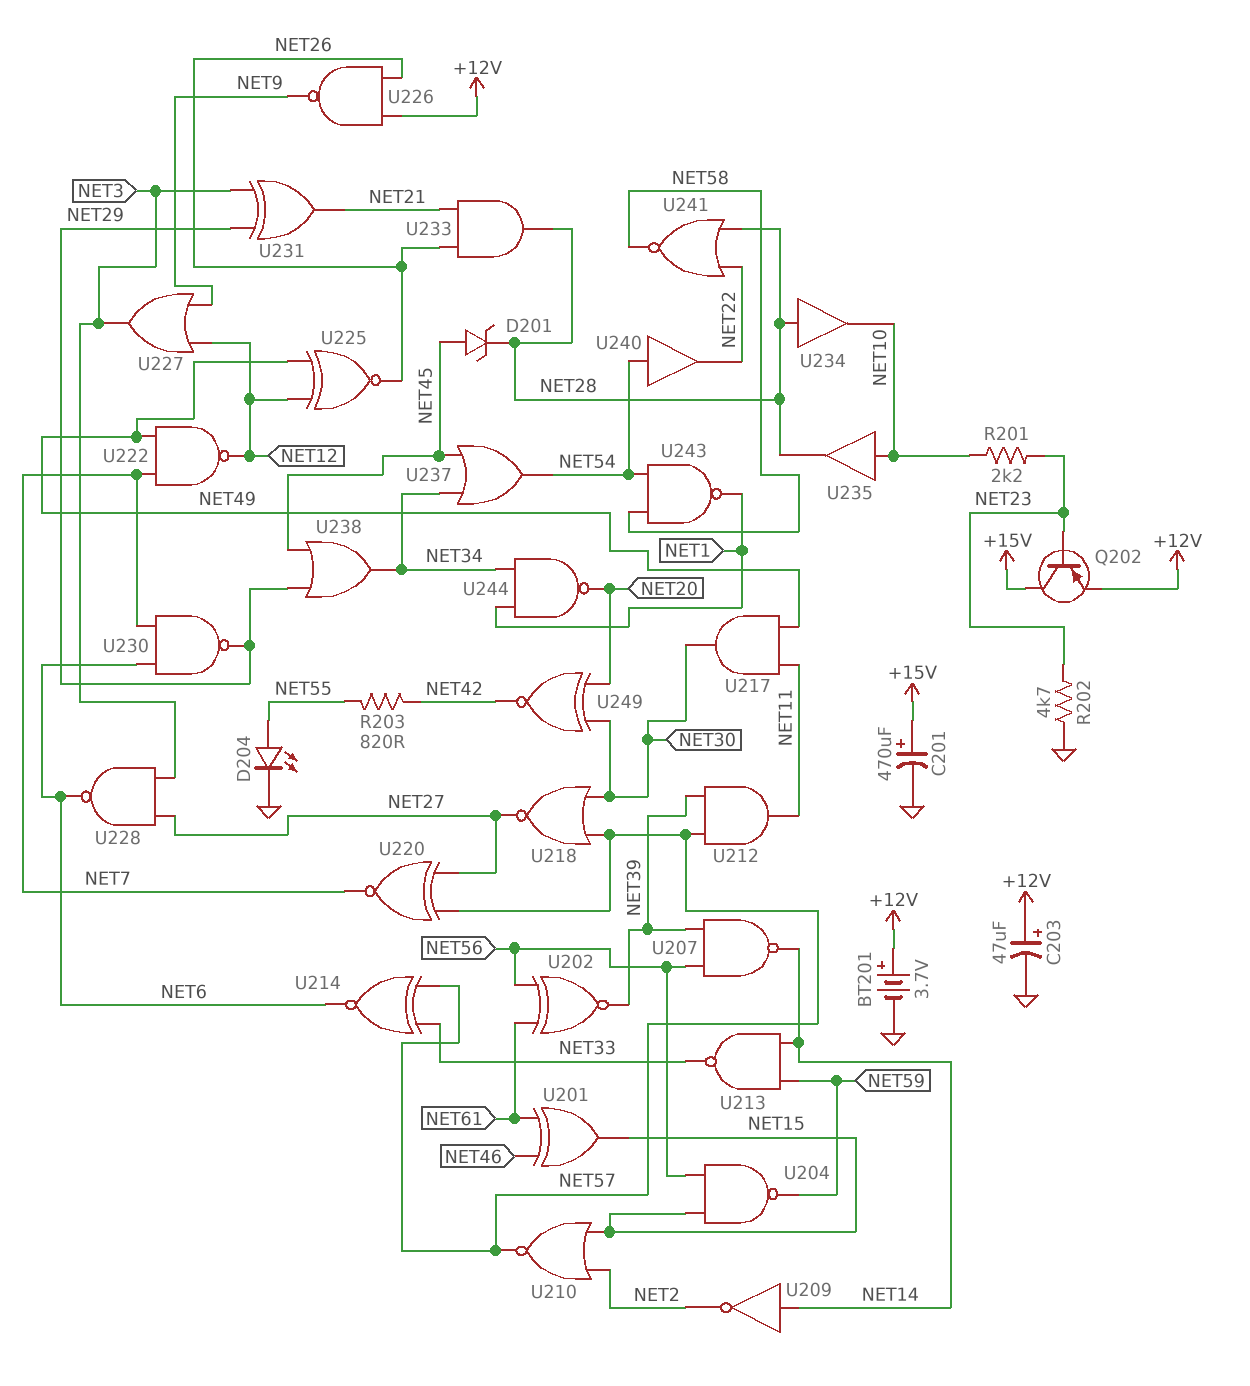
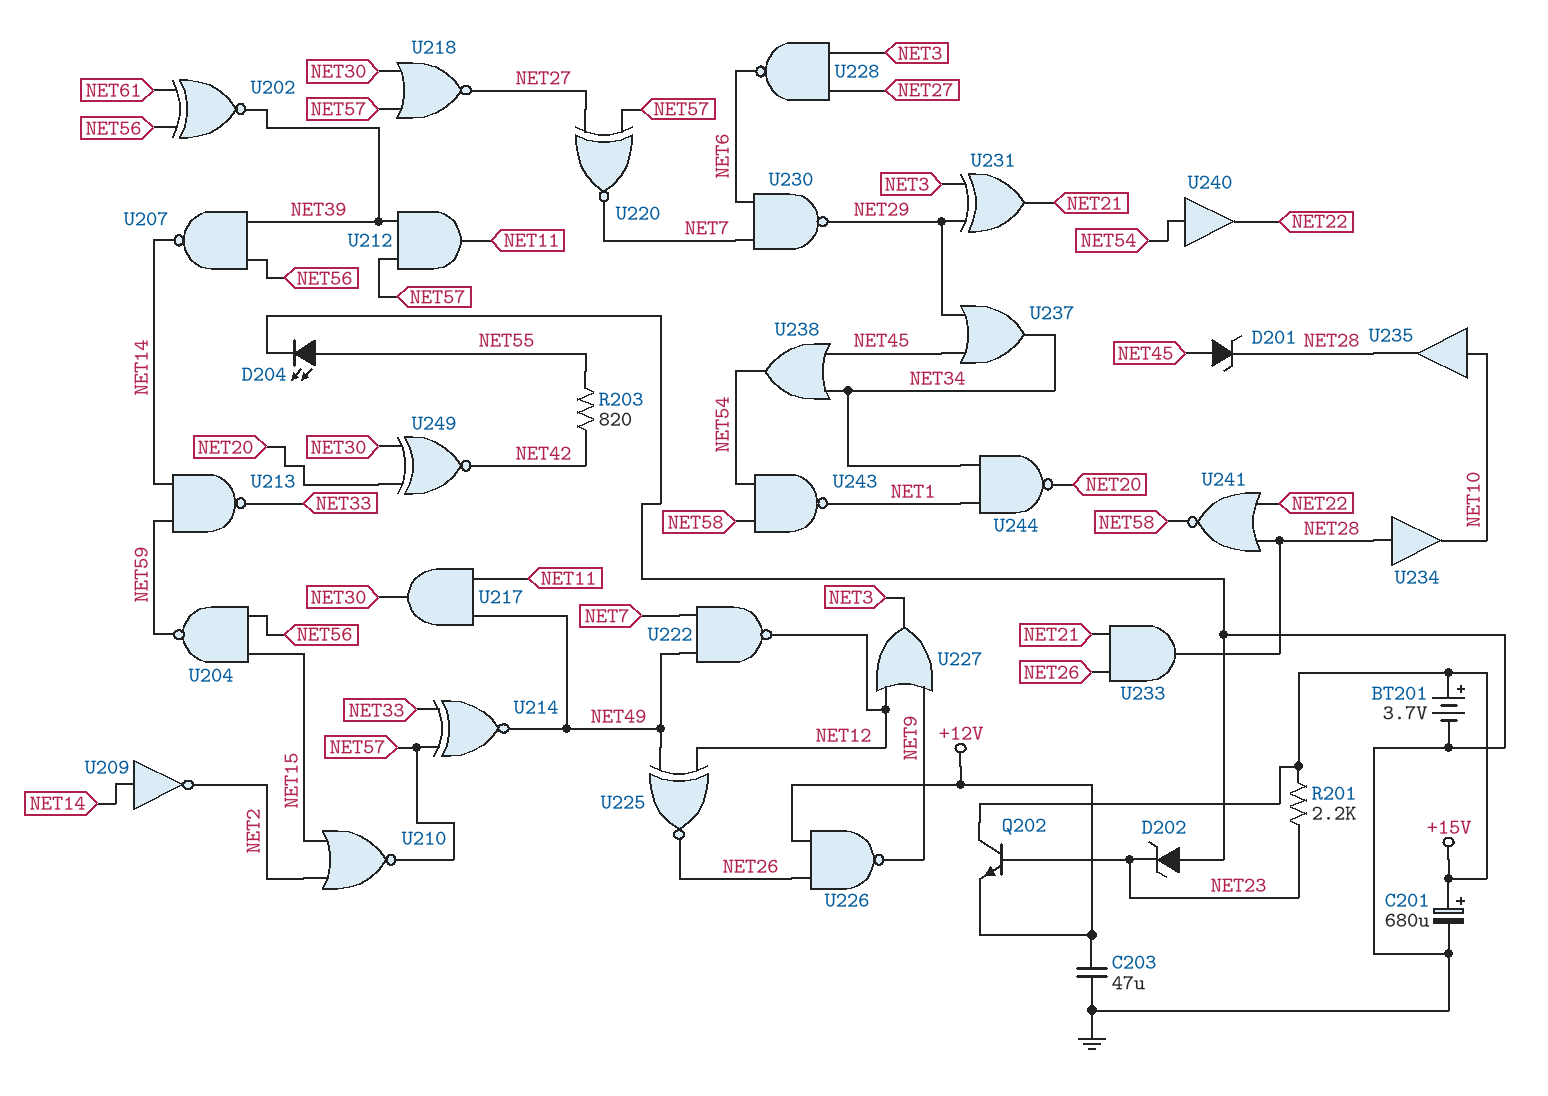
BT201: 3.7V (plus +12V, minus GND) -> 3.7V (plus +15V, minus GND)
C201: 470uF (plus +15V, minus GND) -> 680uF (plus +15V, minus GND)
C203: 47uF (plus +12V, minus GND) -> 47uF (+12V, GND)
D202: none -> zener (A GND, K NET23)
Q202: PNP (B NET23, C +15V, E +12V) -> NPN (B NET23, C +15V, E +12V)
R201: 2.2k (NET10, NET23) -> 2.2k (+15V, NET23)
R202: 4.7k (GND, NET23) -> none
U201: XOR (in NET46, in NET61, out NET15) -> none
U214: XNOR (in NET33, in NET57, out NET6) -> XNOR (in NET33, in NET57, out NET49)
U237: OR (in NET34, in NET45, out NET54) -> OR (in NET29, in NET45, out NET34)
U238: OR (in NET29, in NET45, out NET34) -> OR (in NET34, in NET45, out NET54)

